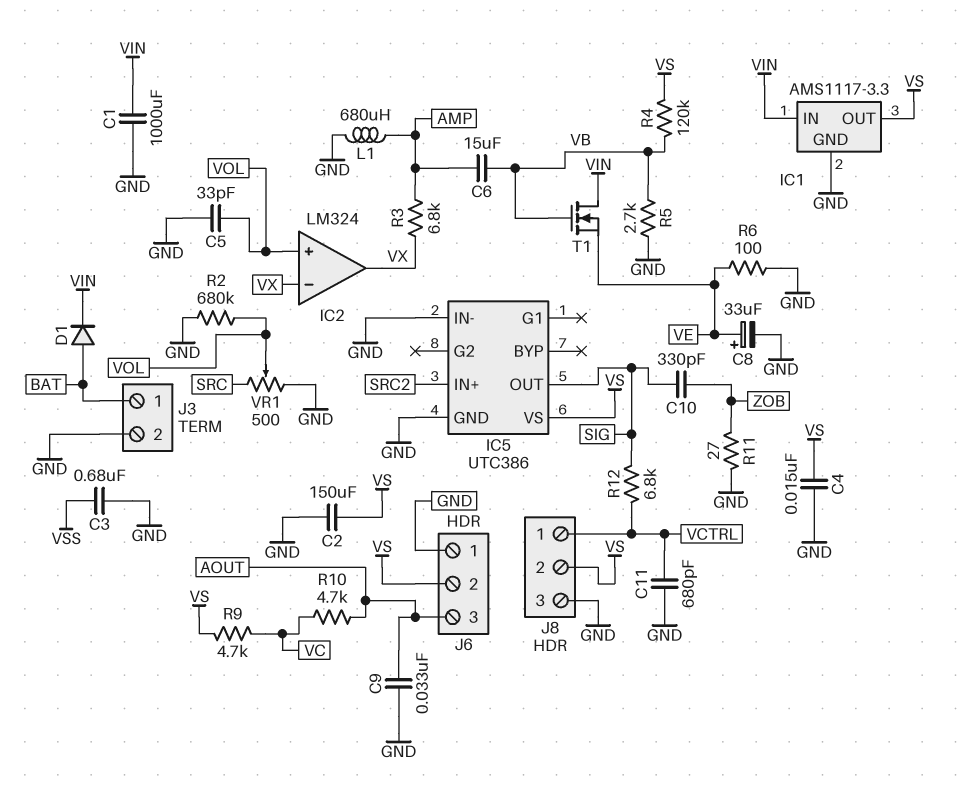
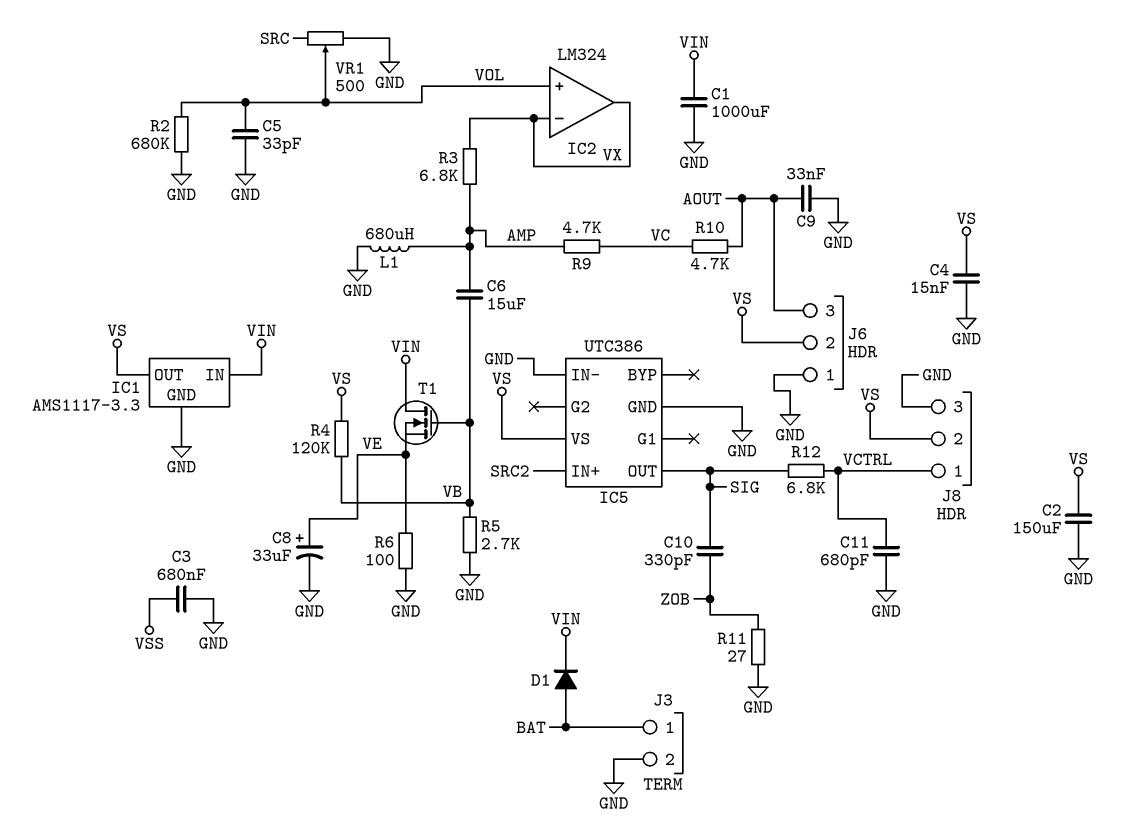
R9: 4.7k (VC, VS) -> 4.7k (AMP, VC)

